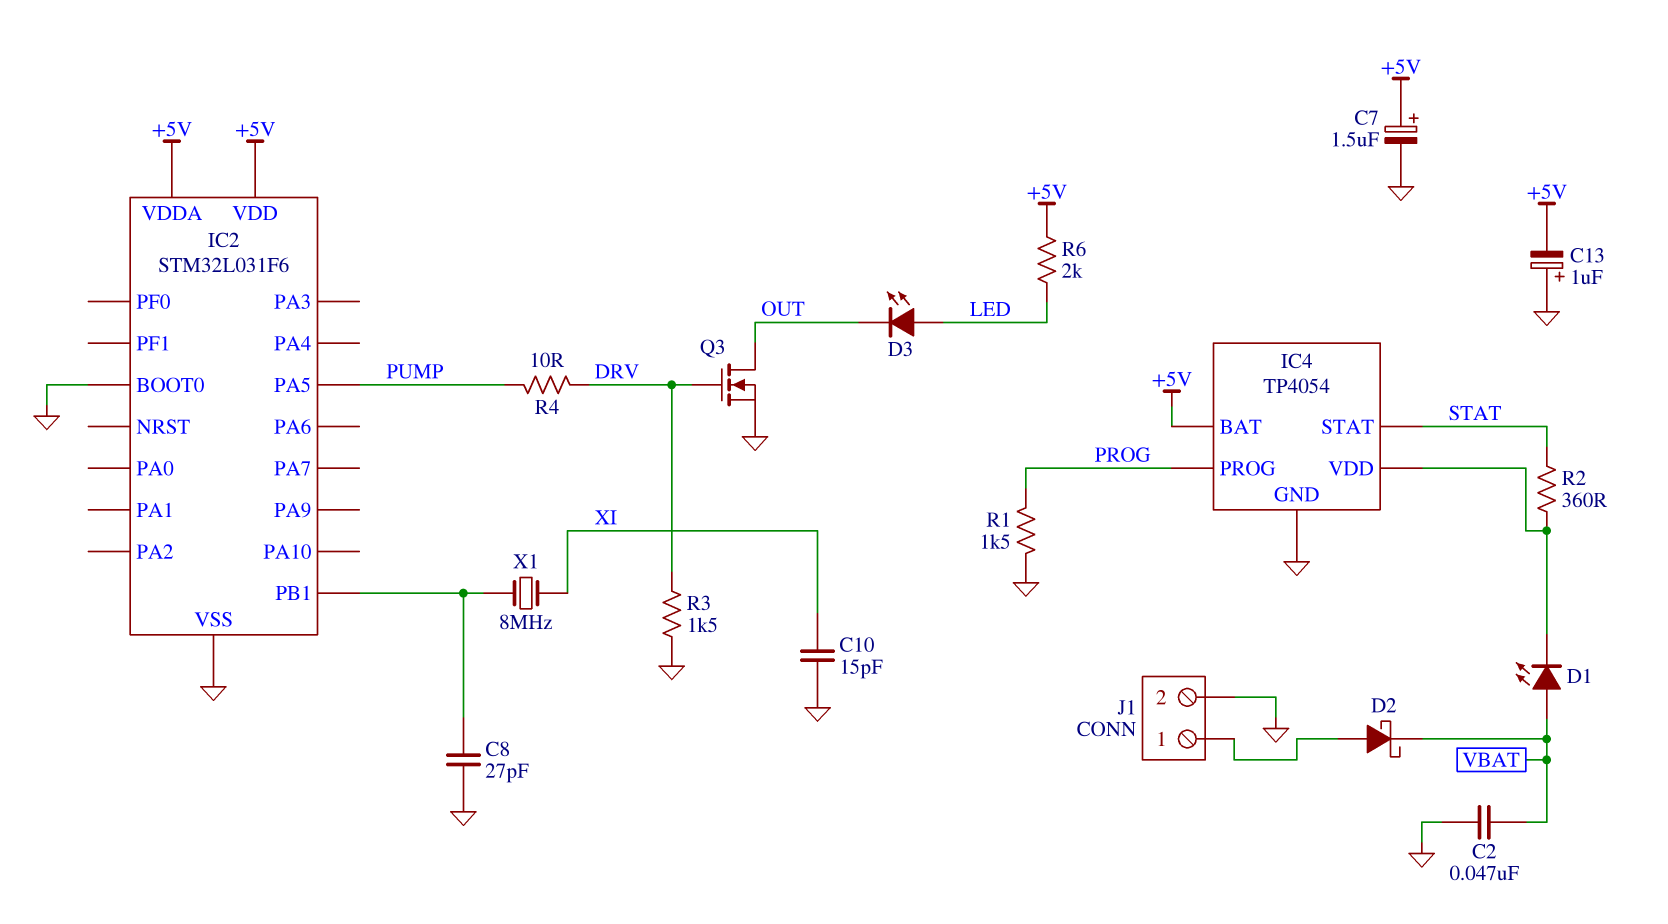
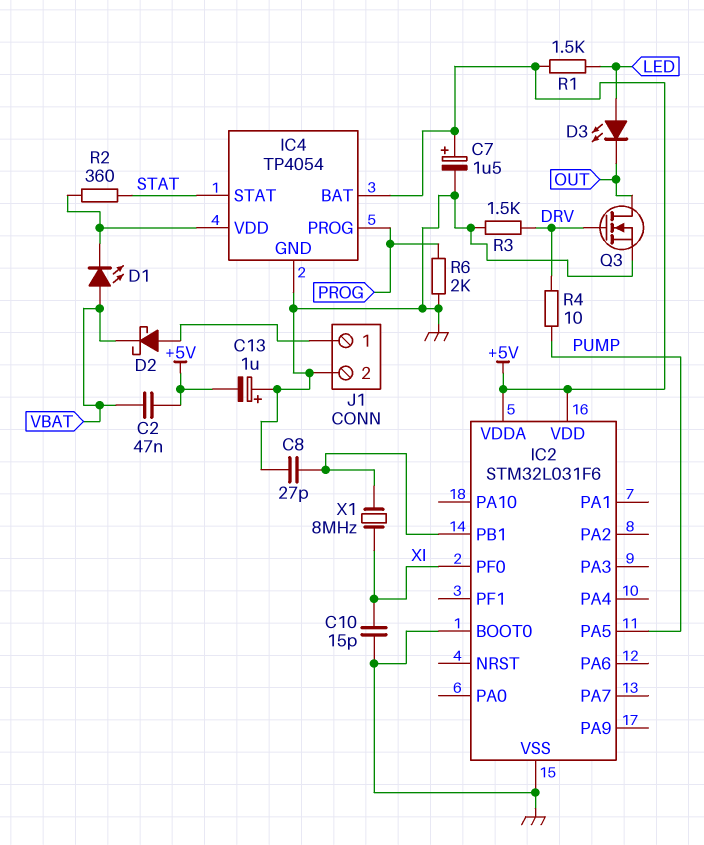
C2: 47nF (GND, VBAT) -> 47nF (+5V, VBAT)
IC2 pin PF0: none -> XI
R1: 1.5k (GND, PROG) -> 1.5k (+5V, LED)
R6: 2k (+5V, LED) -> 2k (GND, PROG)

